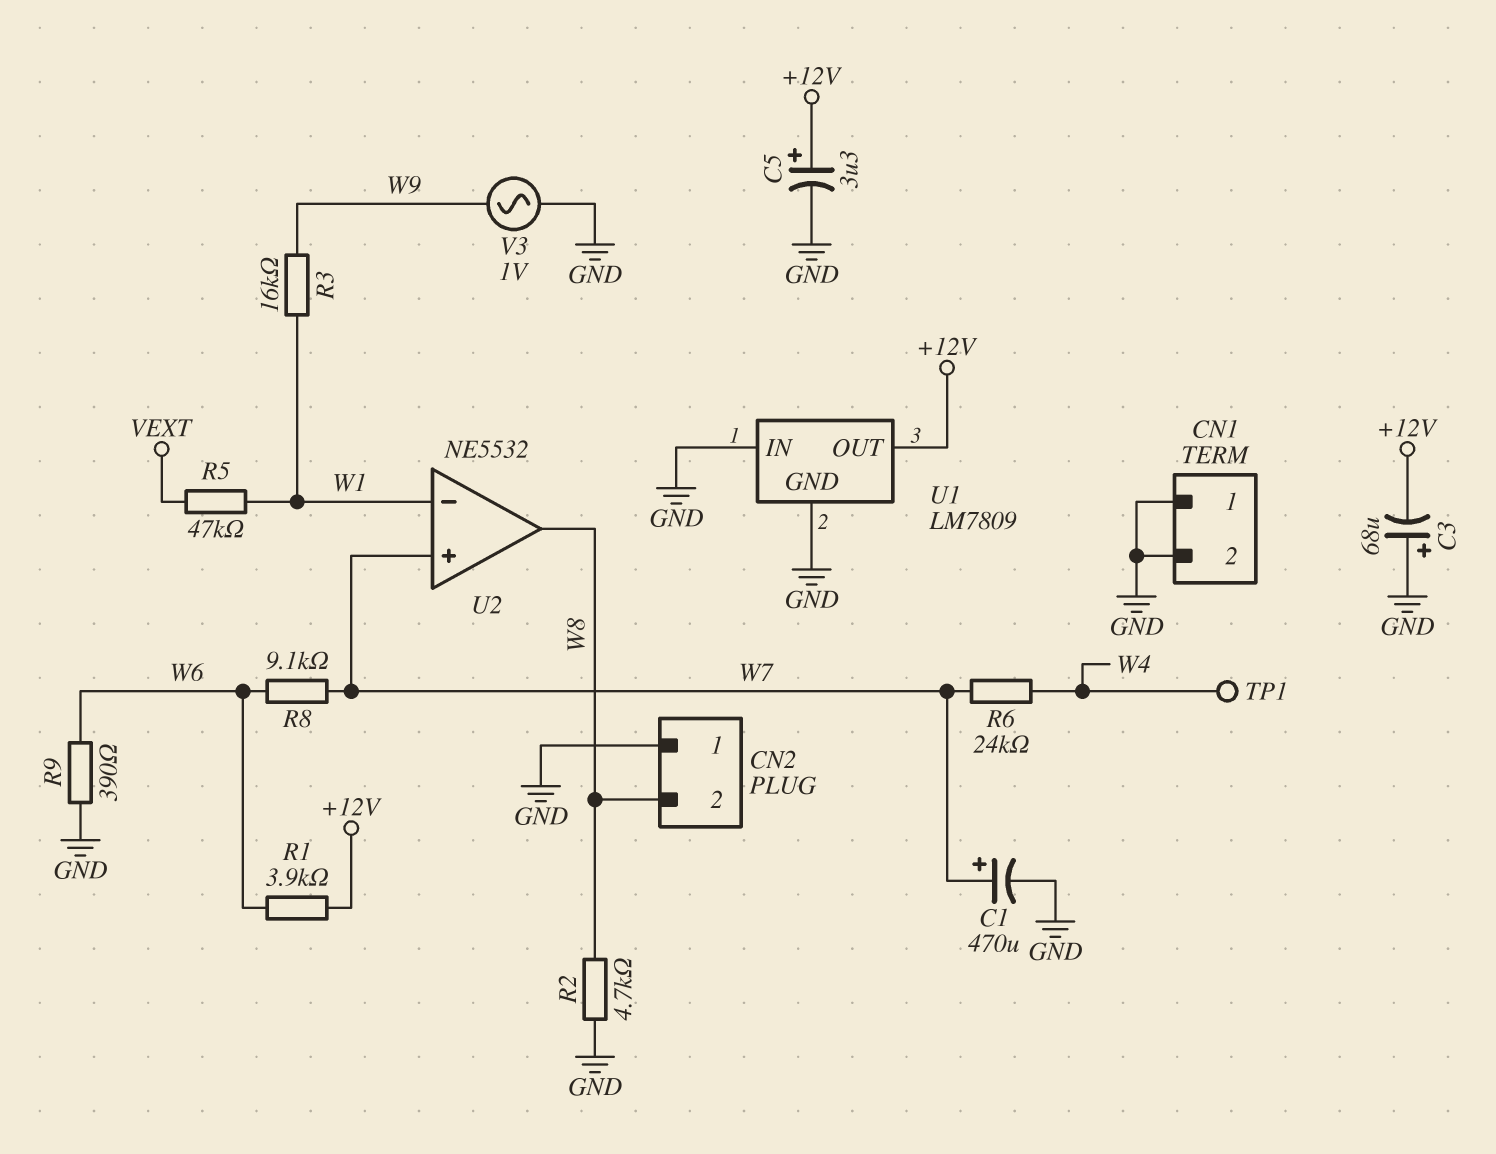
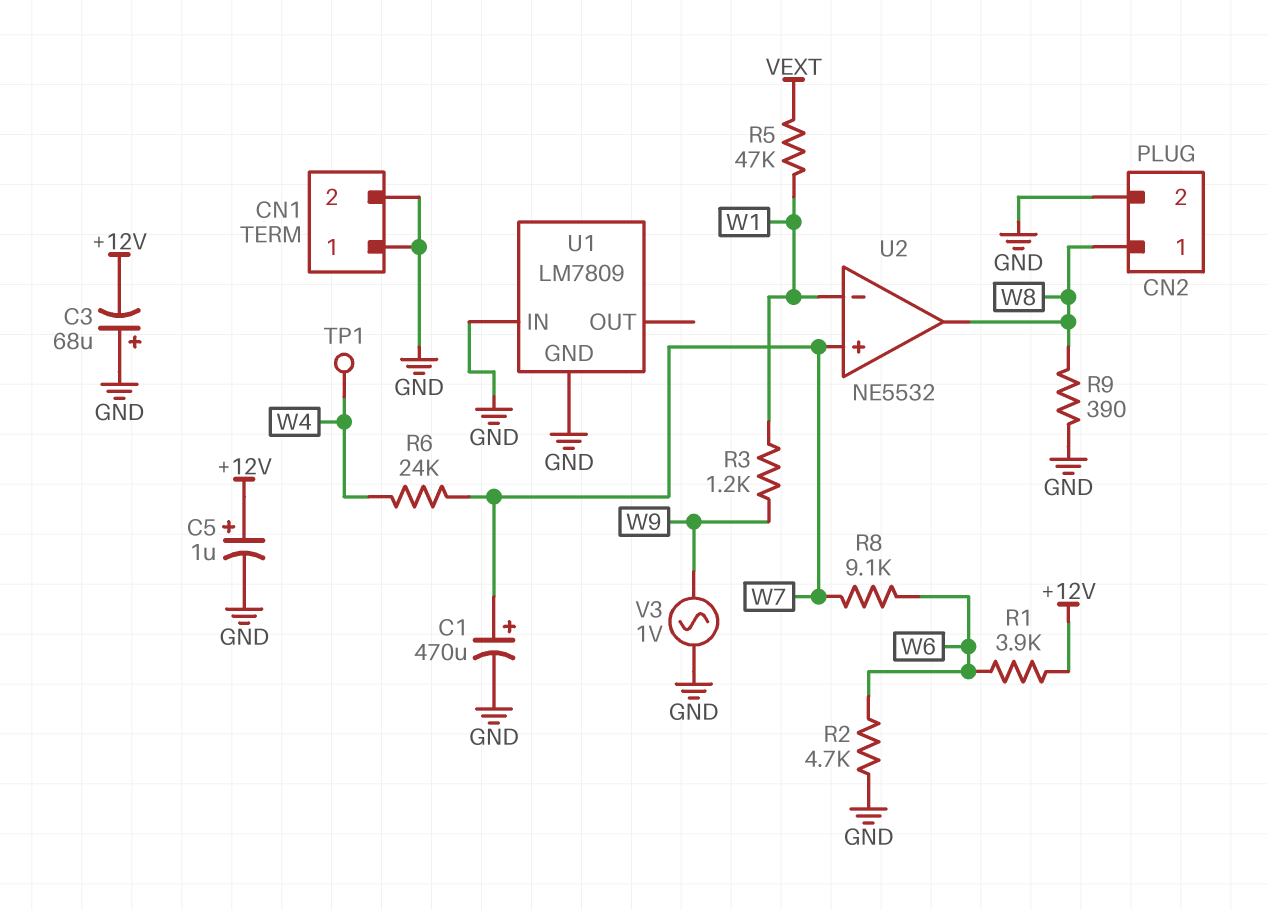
C5: 3.3uF (plus +12V, minus GND) -> 1uF (plus +12V, minus GND)
CN2 pin 1: GND -> W8
CN2 pin 2: W8 -> GND
R2: 4.7k (GND, W8) -> 4.7k (GND, W6)
R3: 16k (W1, W9) -> 1.2k (W1, W9)
R9: 390 (GND, W6) -> 390 (GND, W8)
U1 pin OUT: +12V -> none

